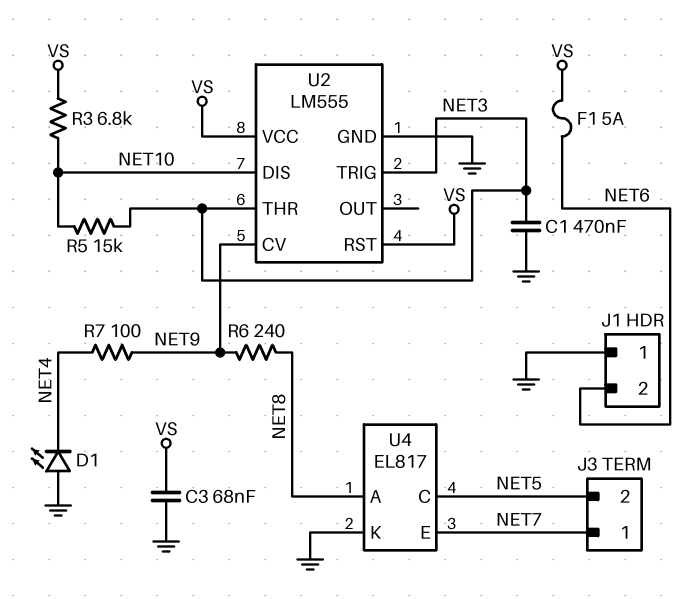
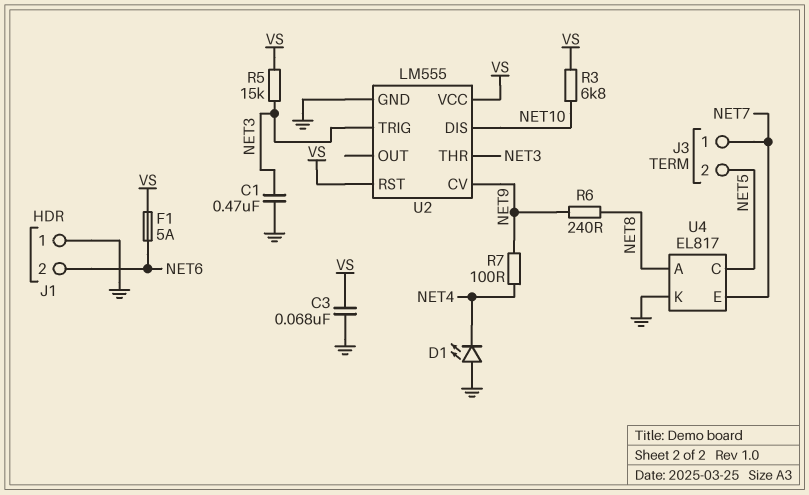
R5: 15k (NET3, NET10) -> 15k (NET3, VS)

